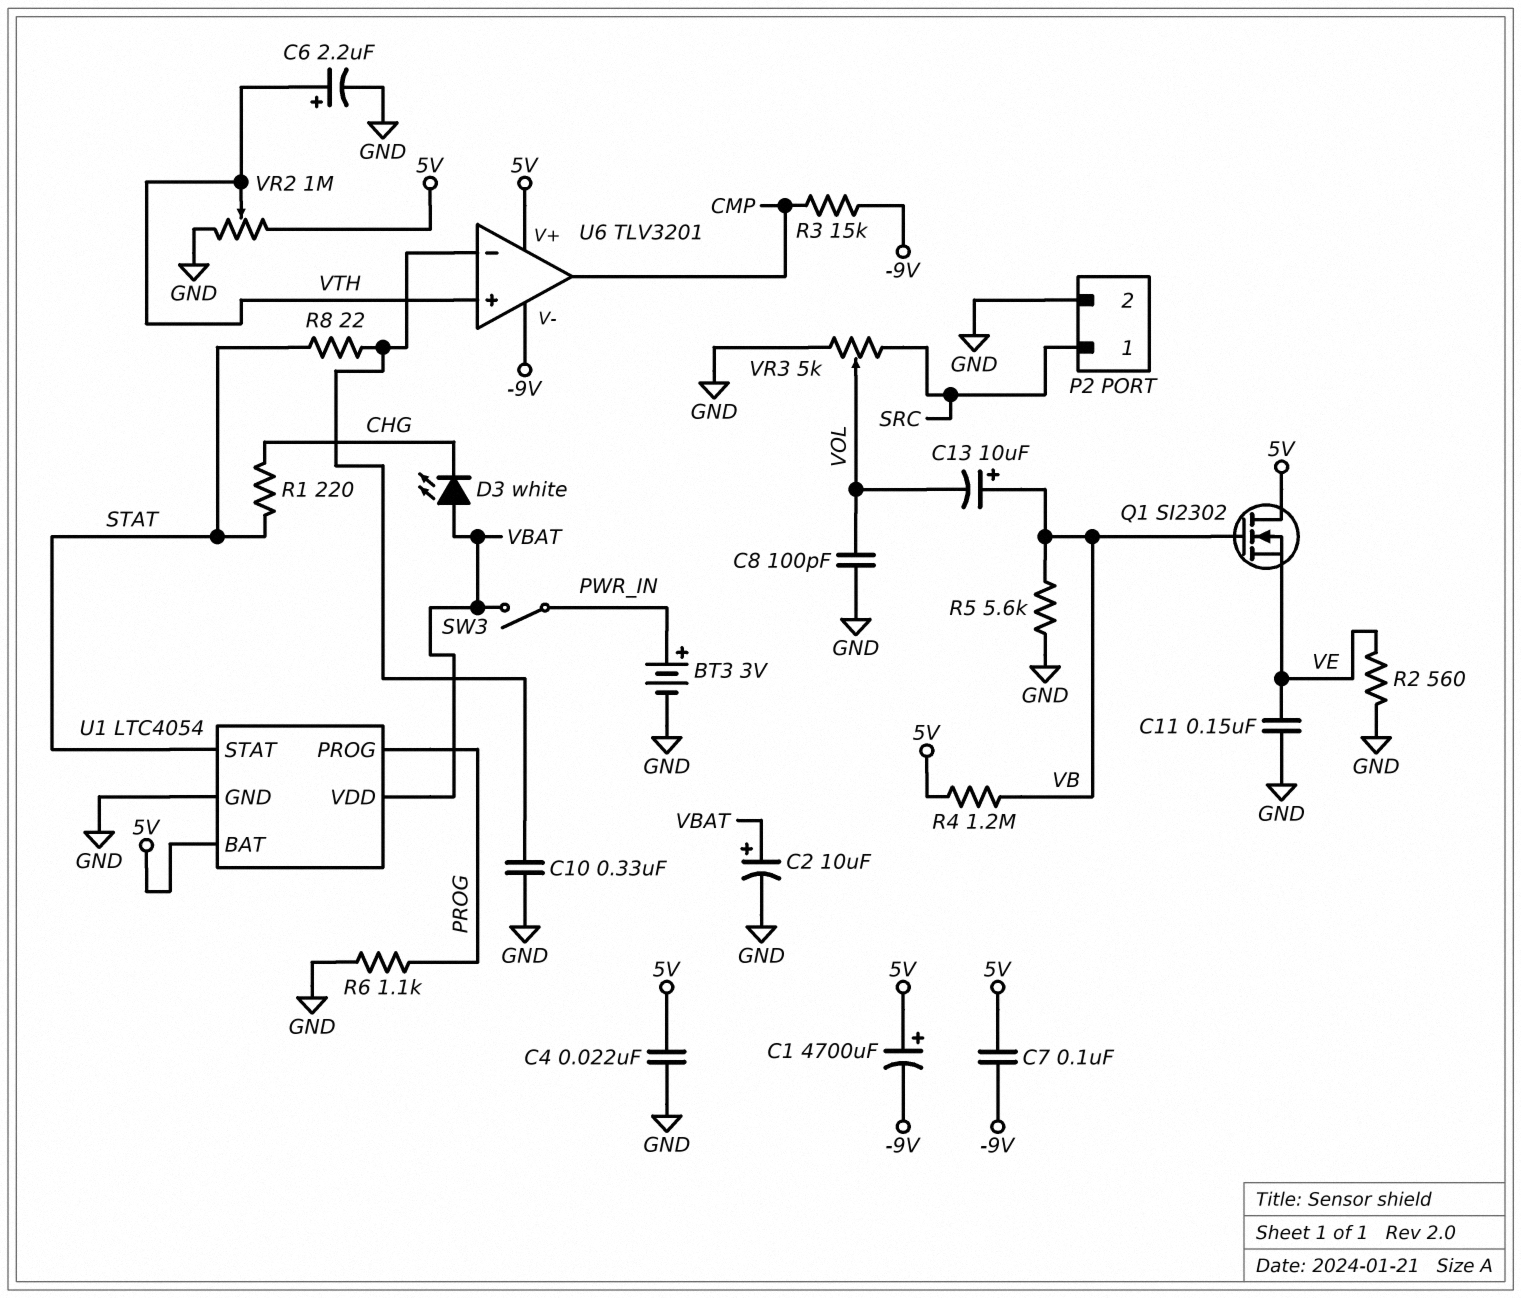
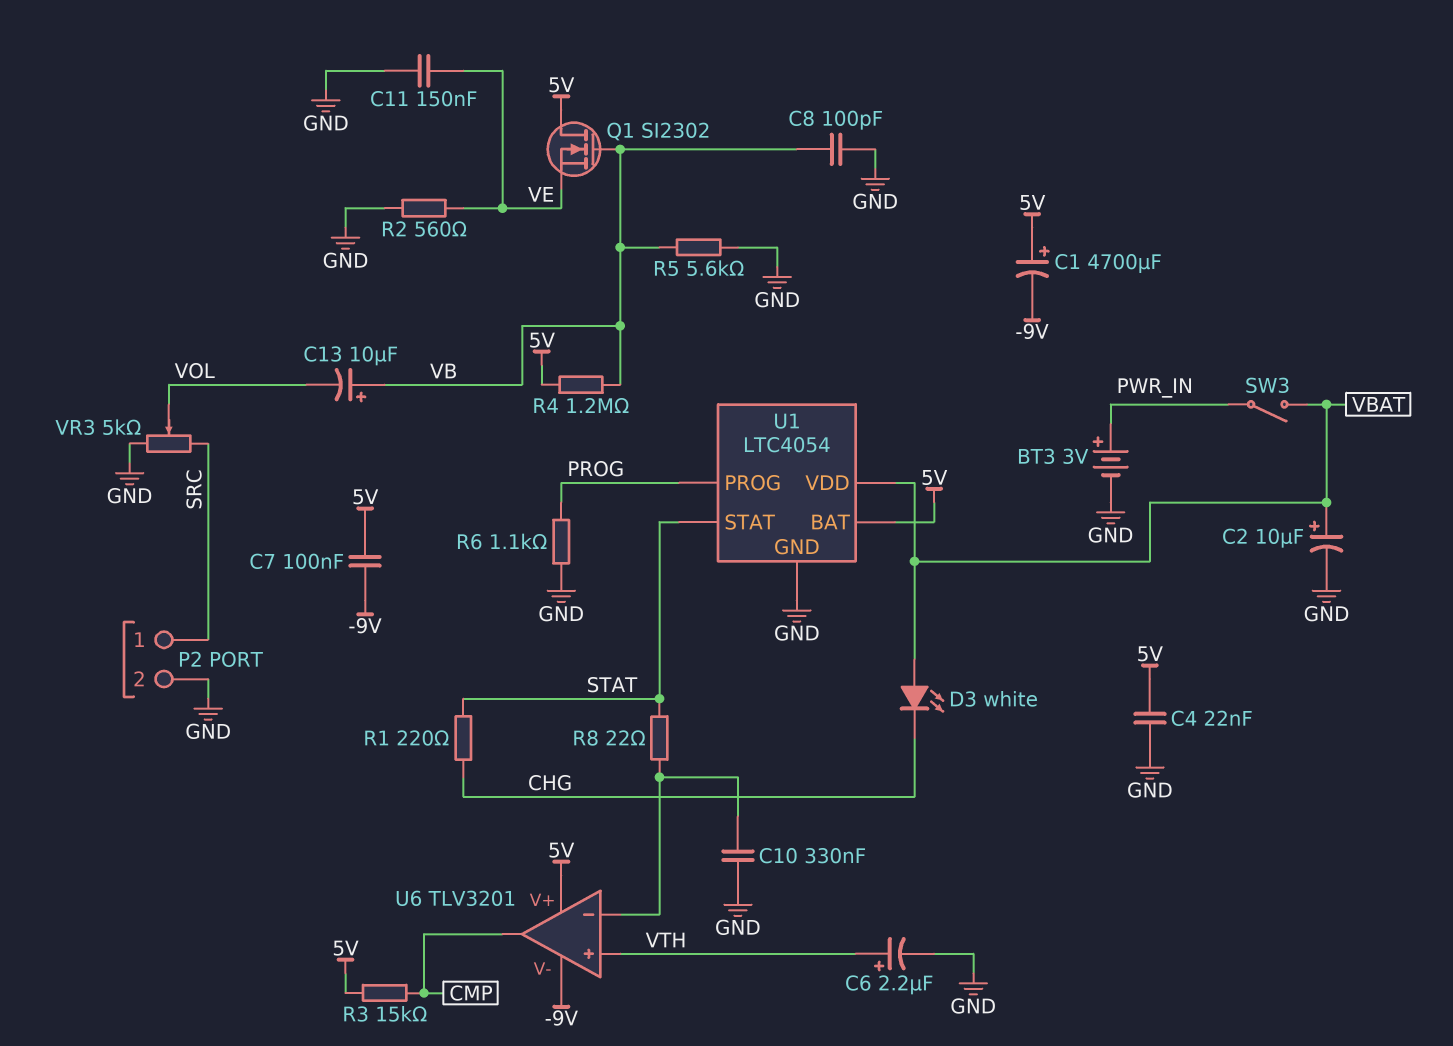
C8: 100pF (GND, VOL) -> 100pF (GND, VB)
R3: 15k (-9V, CMP) -> 15k (5V, CMP)
VR2: 1M (5V, GND, wiper VTH) -> none

